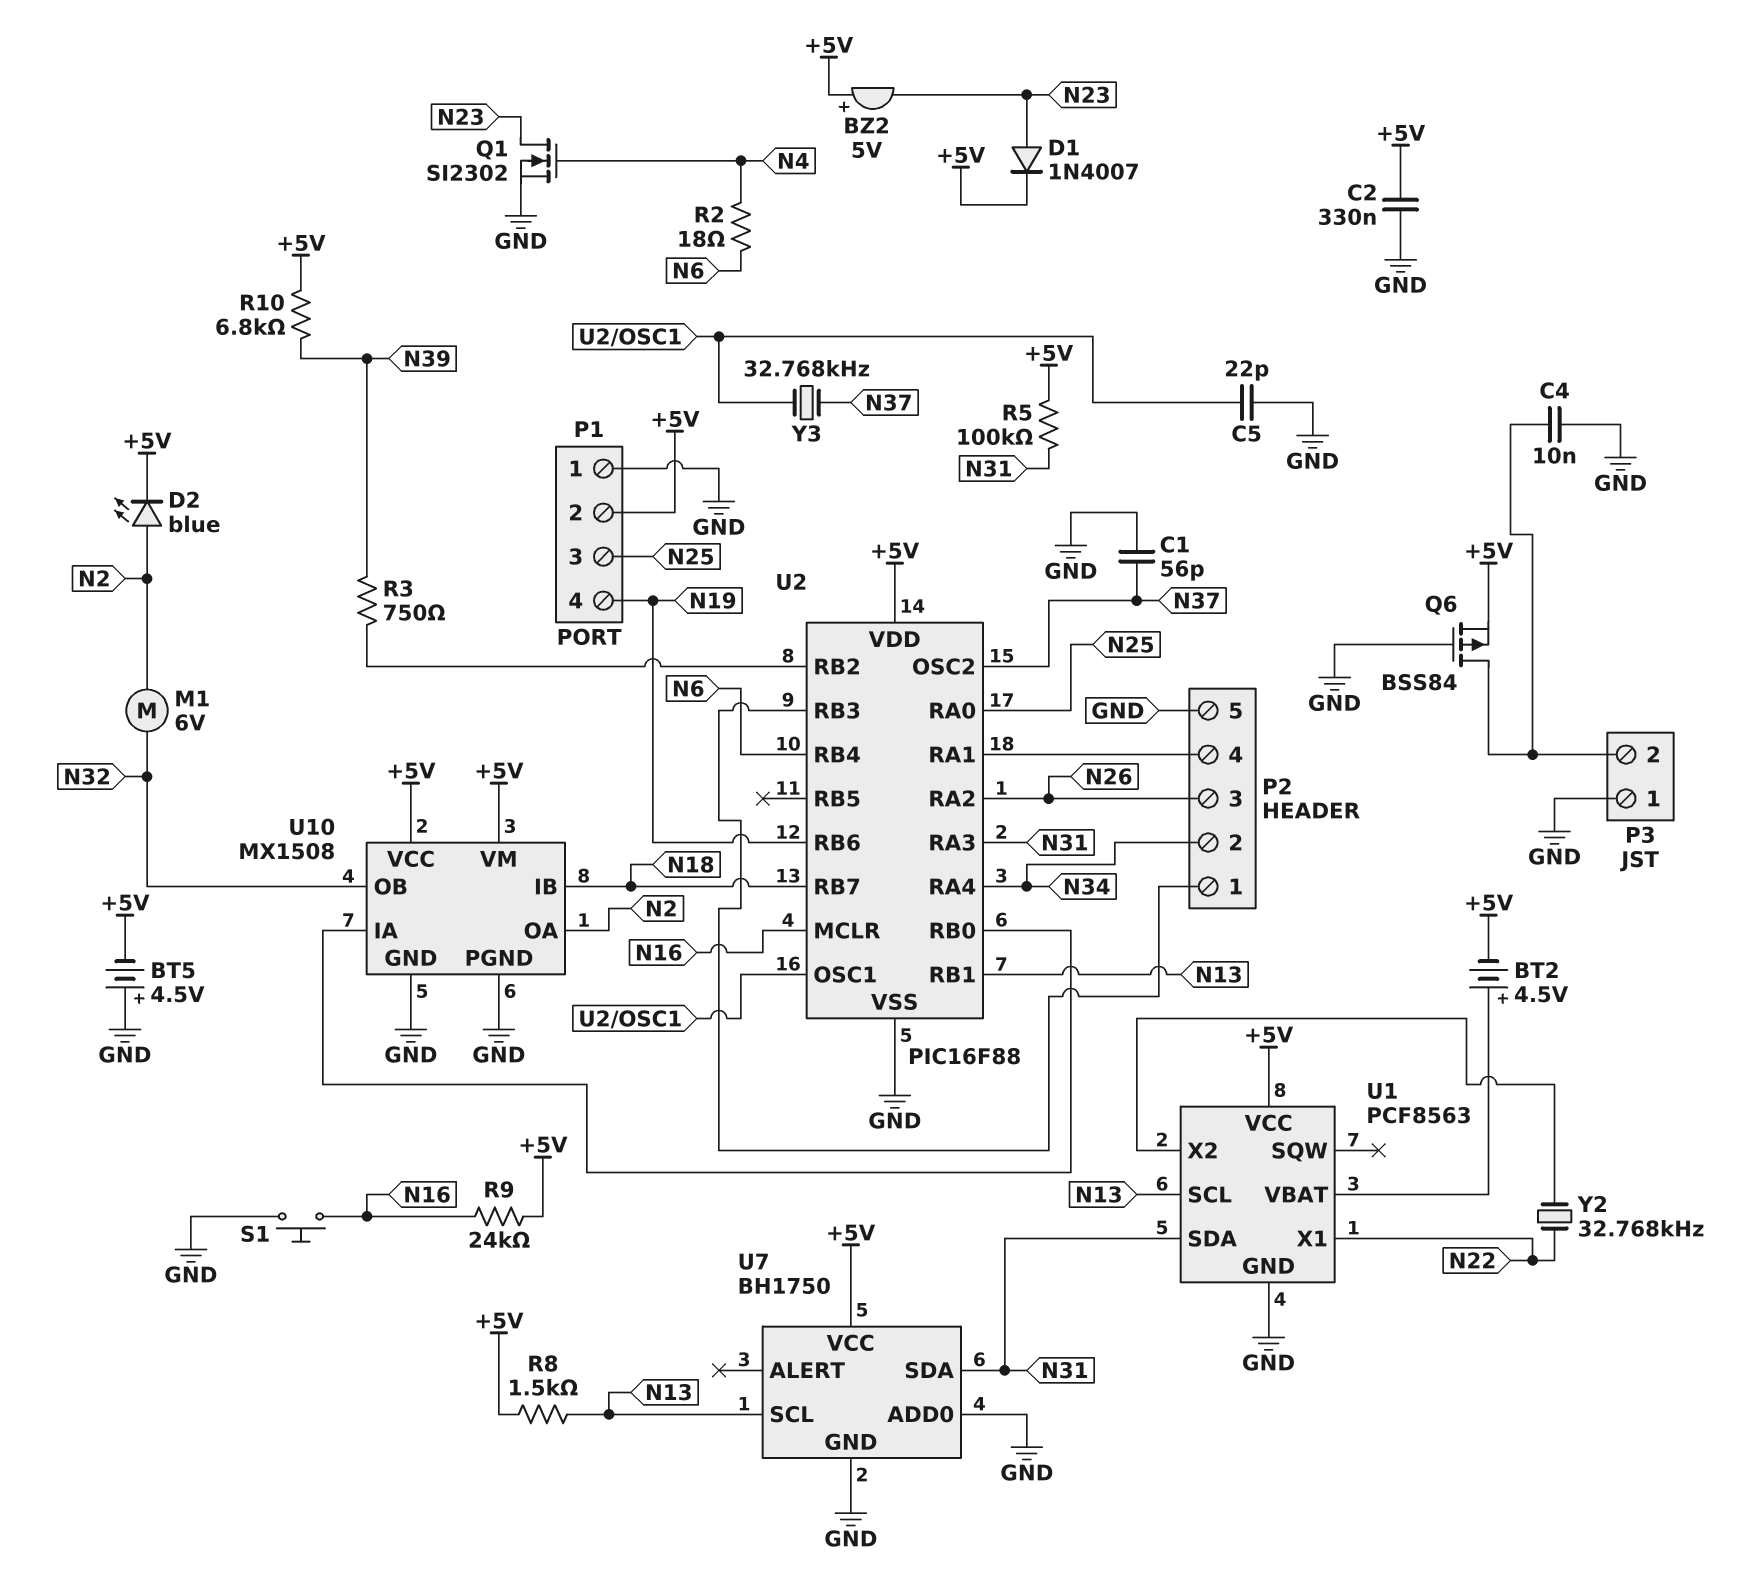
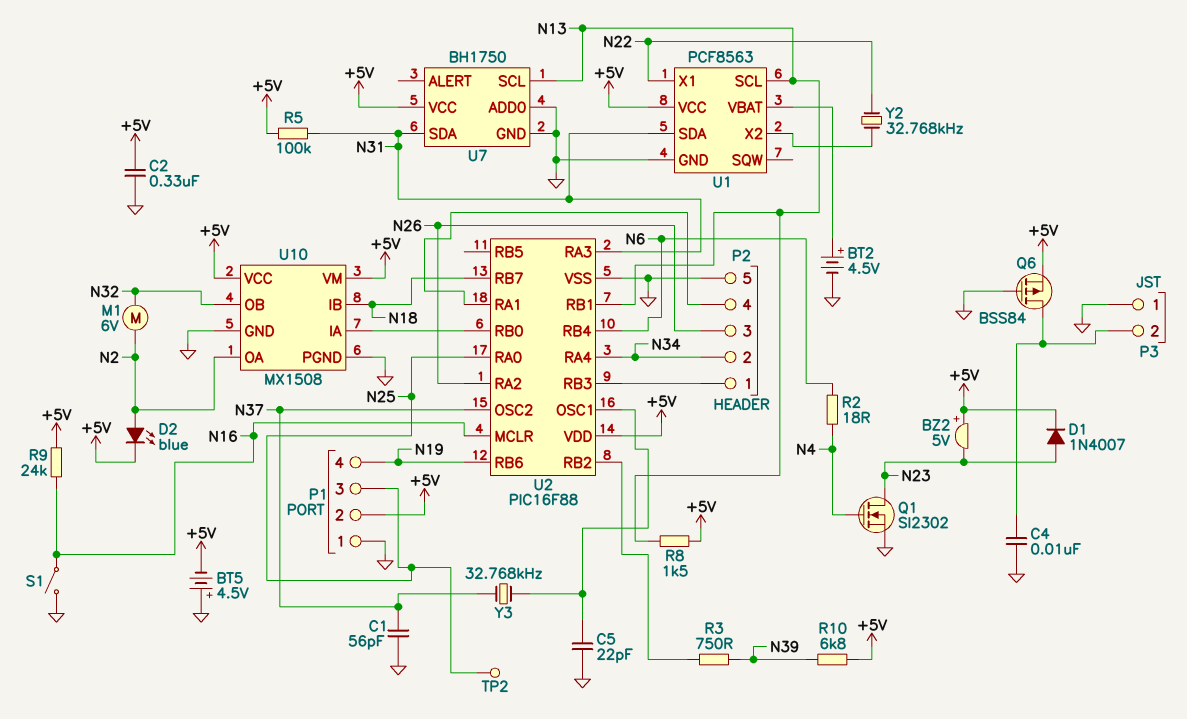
BT2: 4.5V (plus U1/VBAT, minus +5V) -> 4.5V (plus U1/VBAT, minus GND)
S1: button (GND, N16) -> switch (GND, N16)
TP2: none -> test point (N25)

